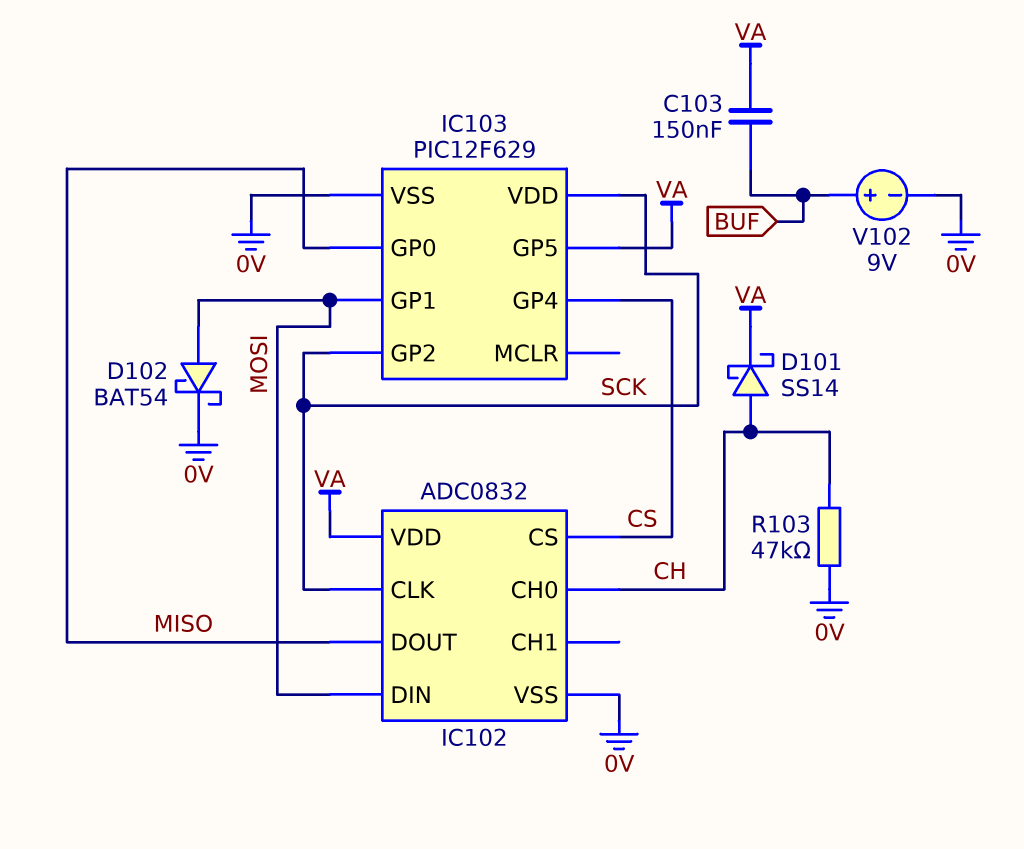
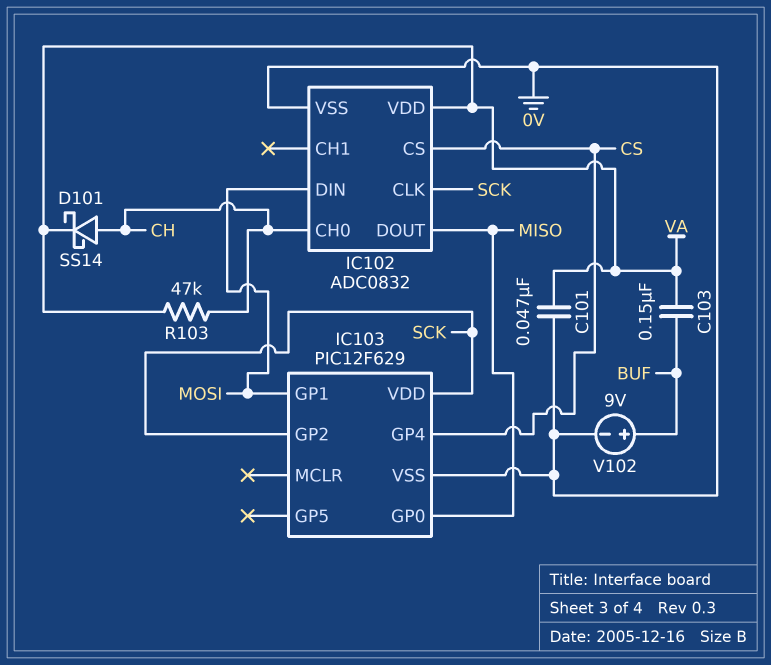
C101: none -> 47nF (0V, VA)
D102: schottky BAT54 (A MOSI, K 0V) -> none
IC103 pin GP5: VA -> none
R103: 47k (0V, CH) -> 47k (CH, VA)

